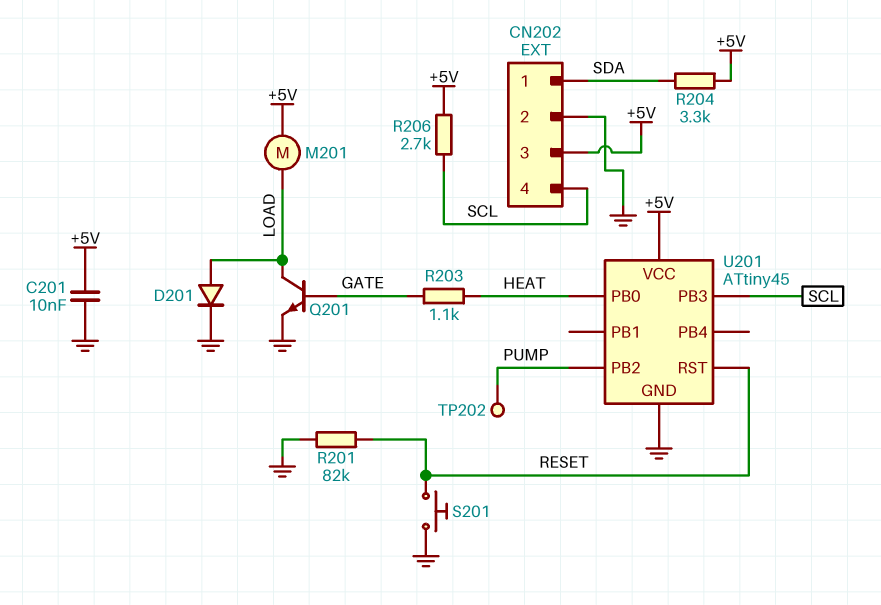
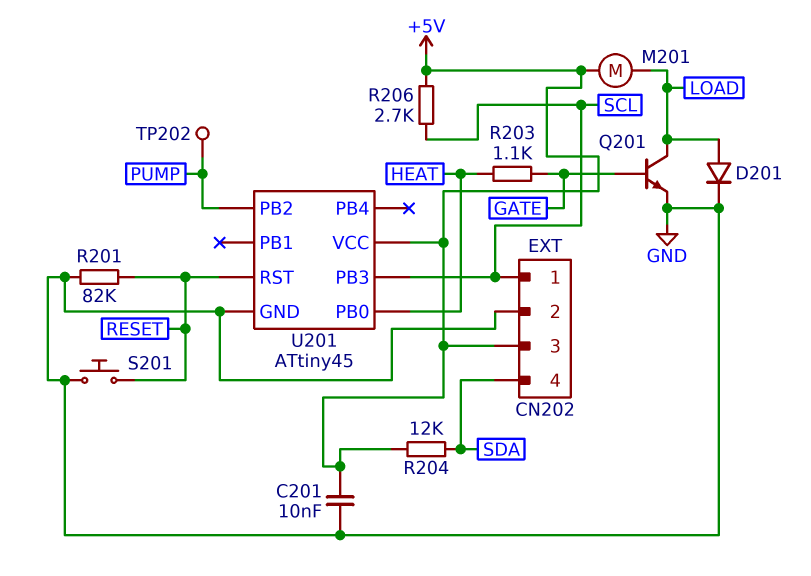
CN202 pin 1: SDA -> SCL
CN202 pin 4: SCL -> SDA
R204: 3.3k (+5V, SDA) -> 12k (+5V, SDA)

